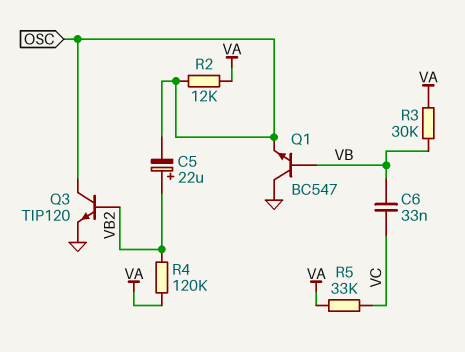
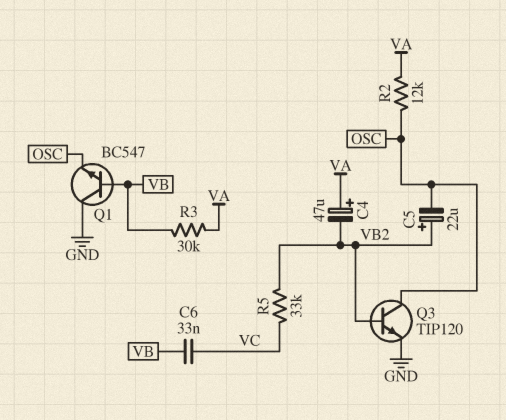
C4: none -> 47uF (plus VA, minus VB2)
R4: 120k (VA, VB2) -> none
R5: 33k (VA, VC) -> 33k (VB2, VC)

